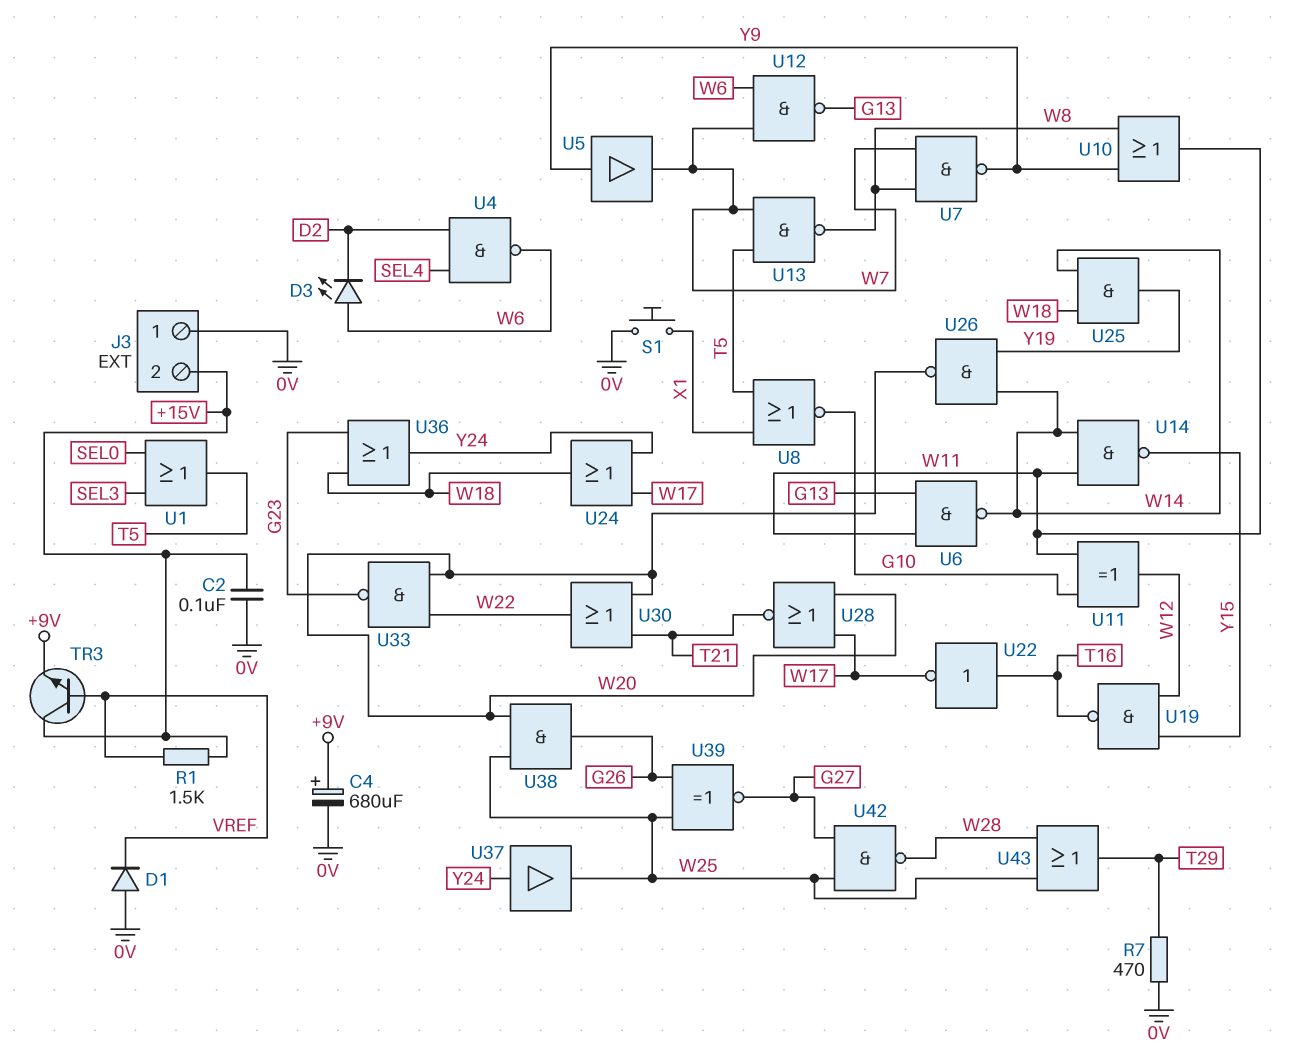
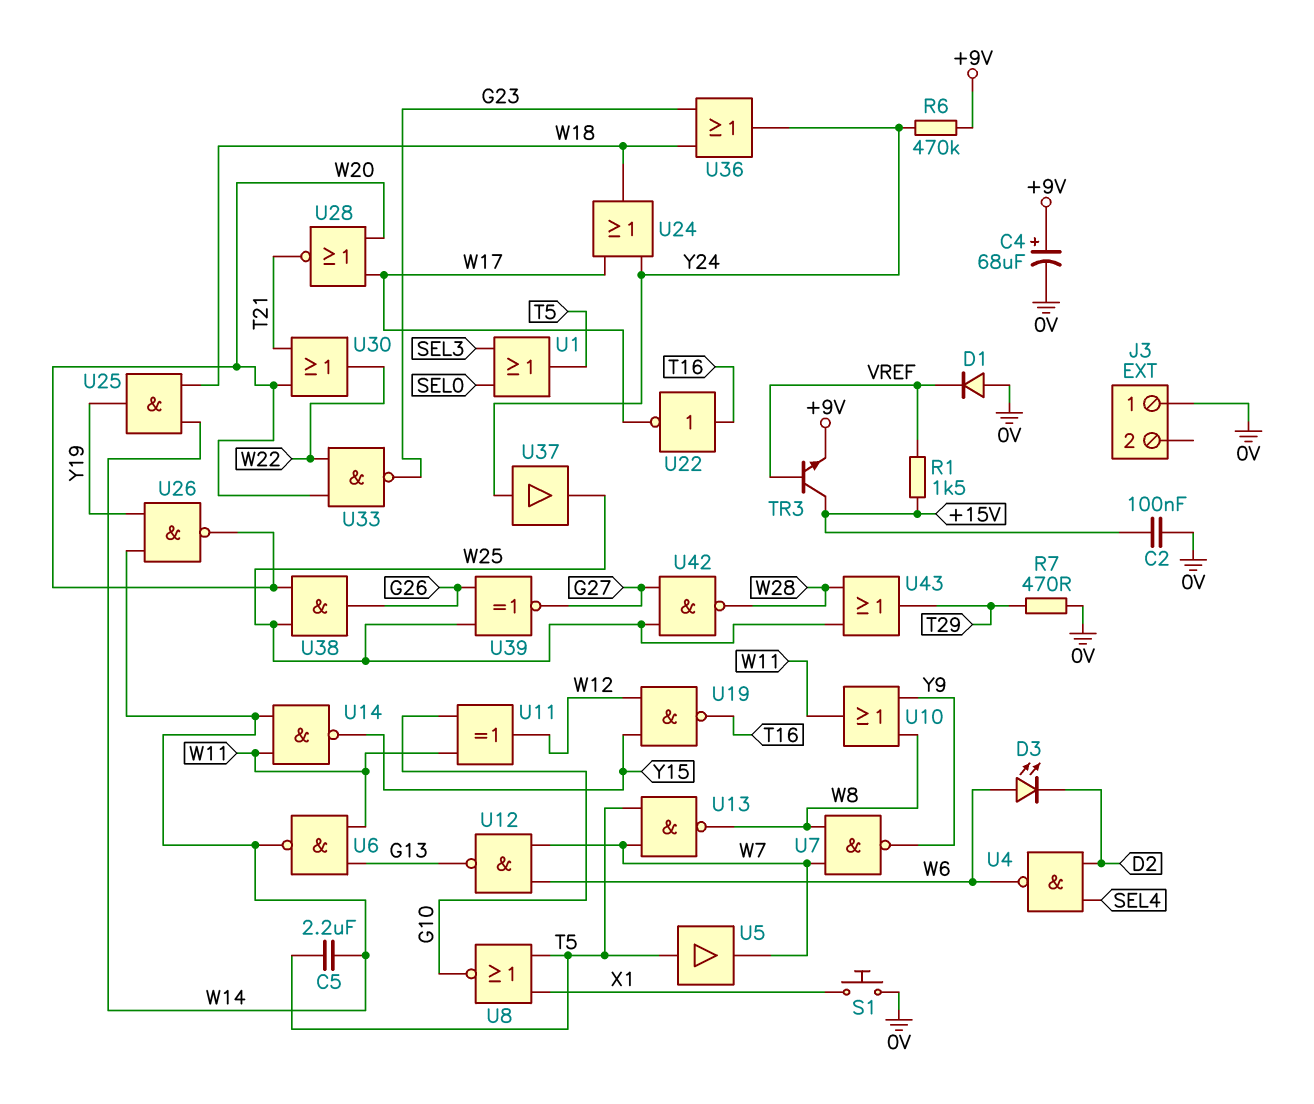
C4: 680uF (plus +9V, minus 0V) -> 68uF (plus +9V, minus 0V)
C5: none -> 2.2uF (T5, W14)
J3 pin 2: +15V -> none
R6: none -> 470k (+9V, Y24)
U5: buffer (in Y9, out W7) -> buffer (in T5, out W7)

